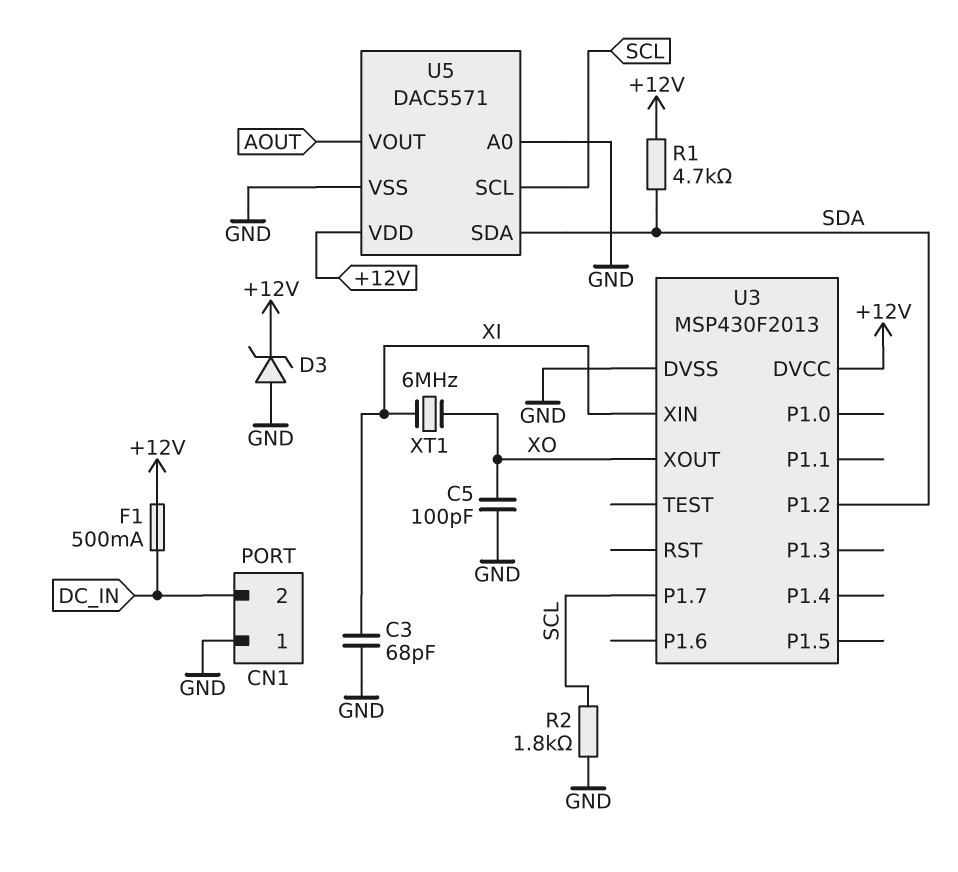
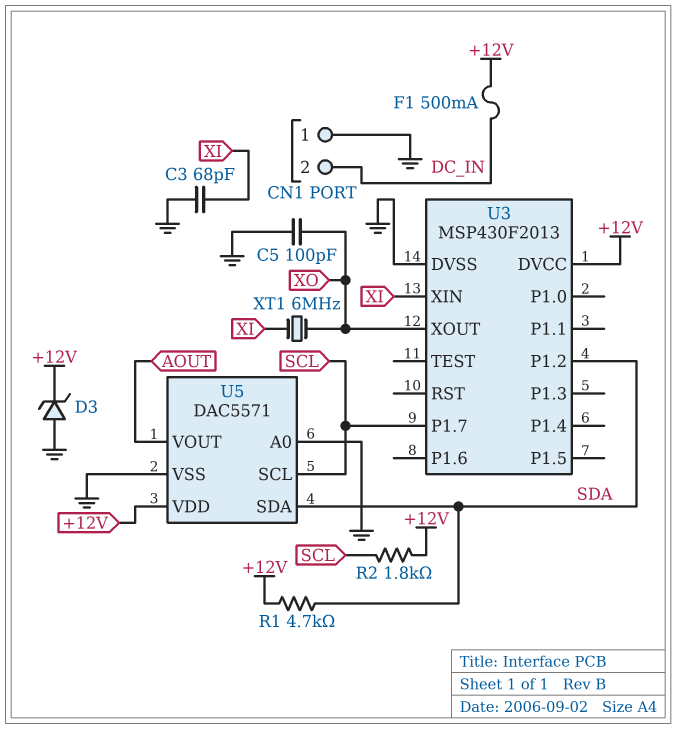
R2: 1.8k (GND, SCL) -> 1.8k (+12V, SCL)

